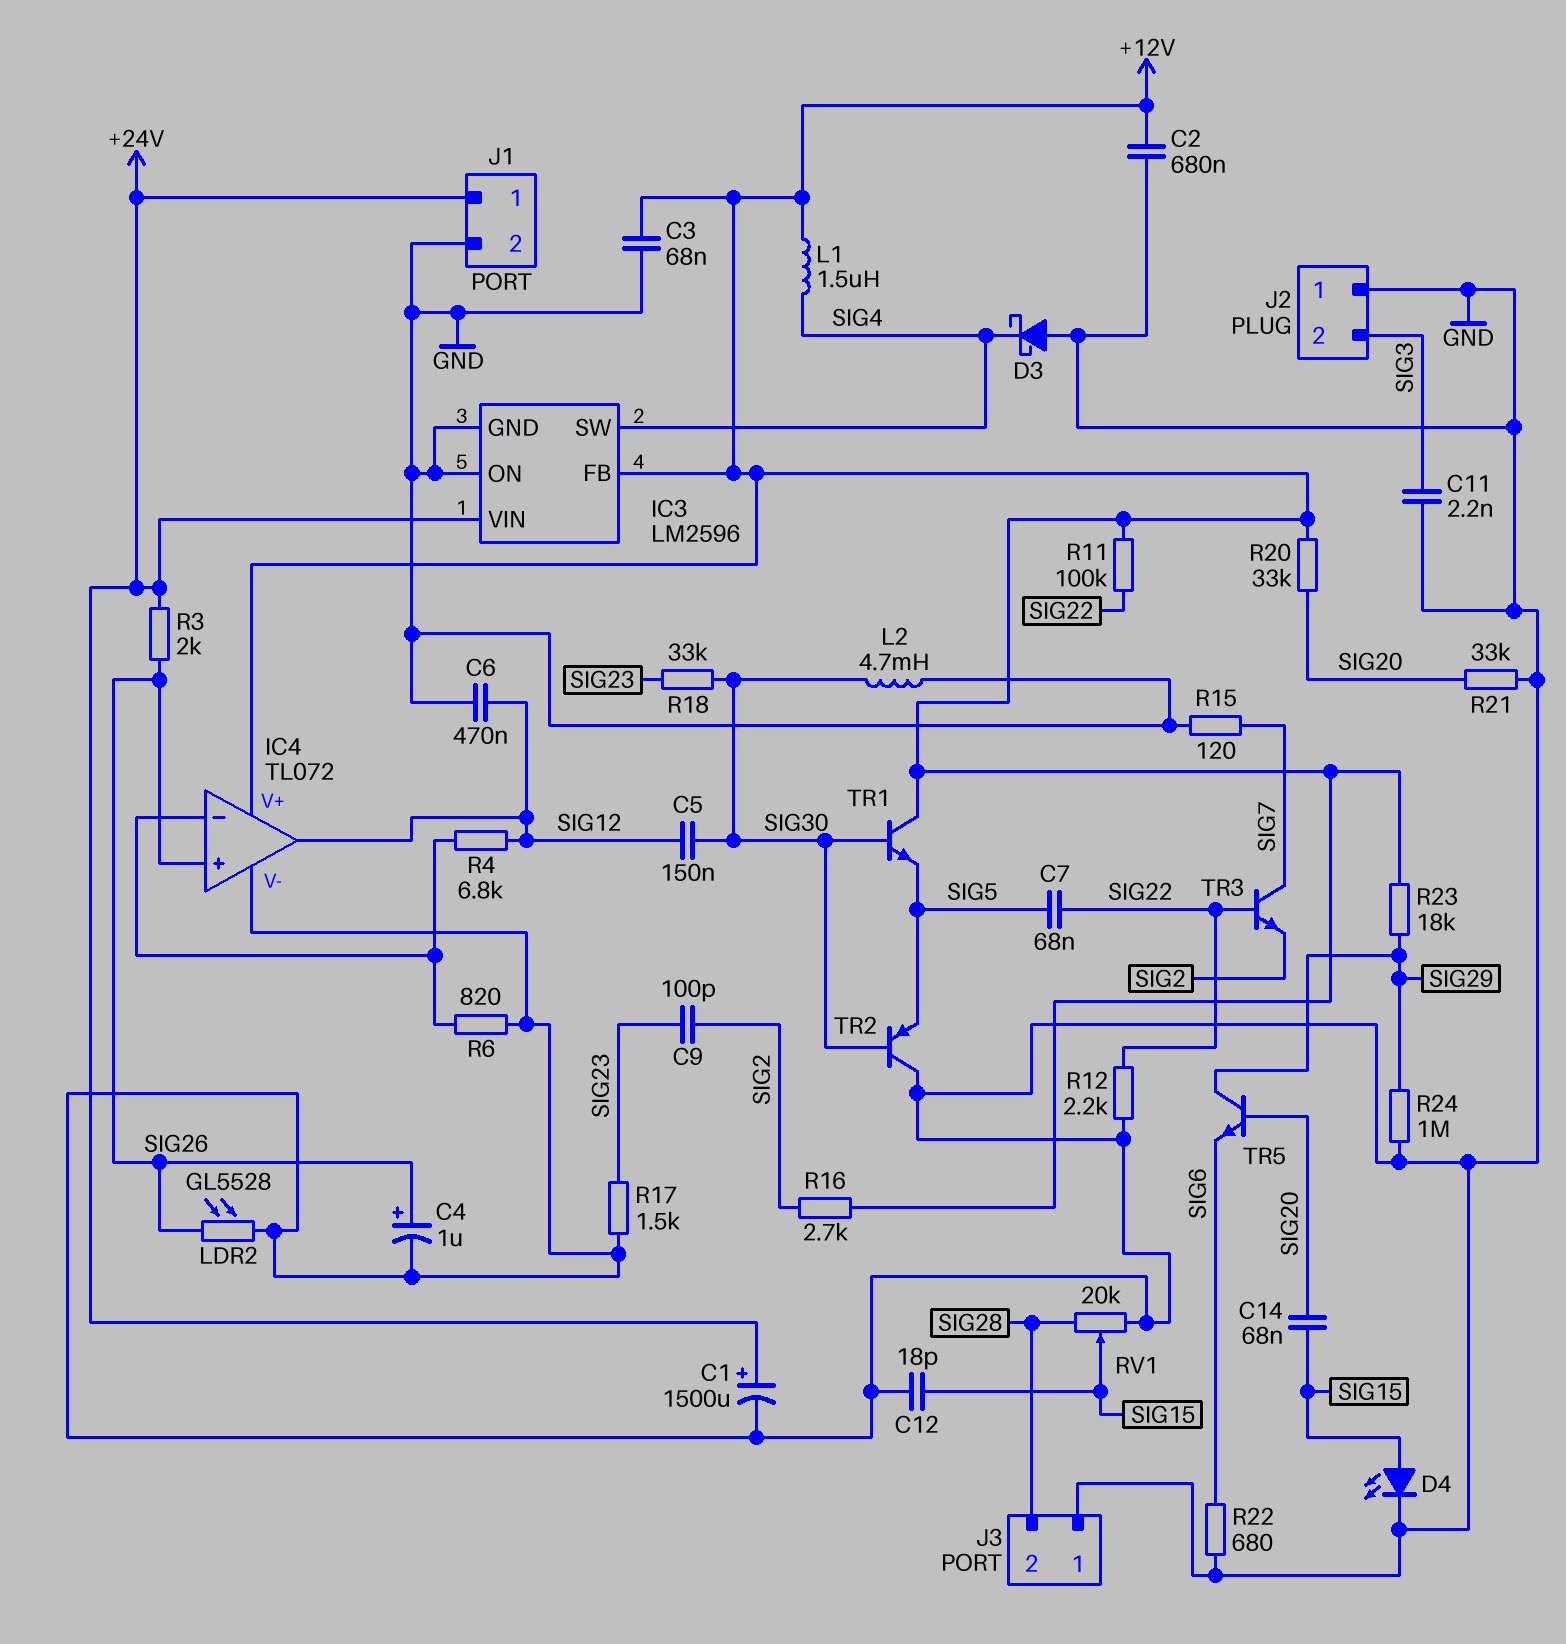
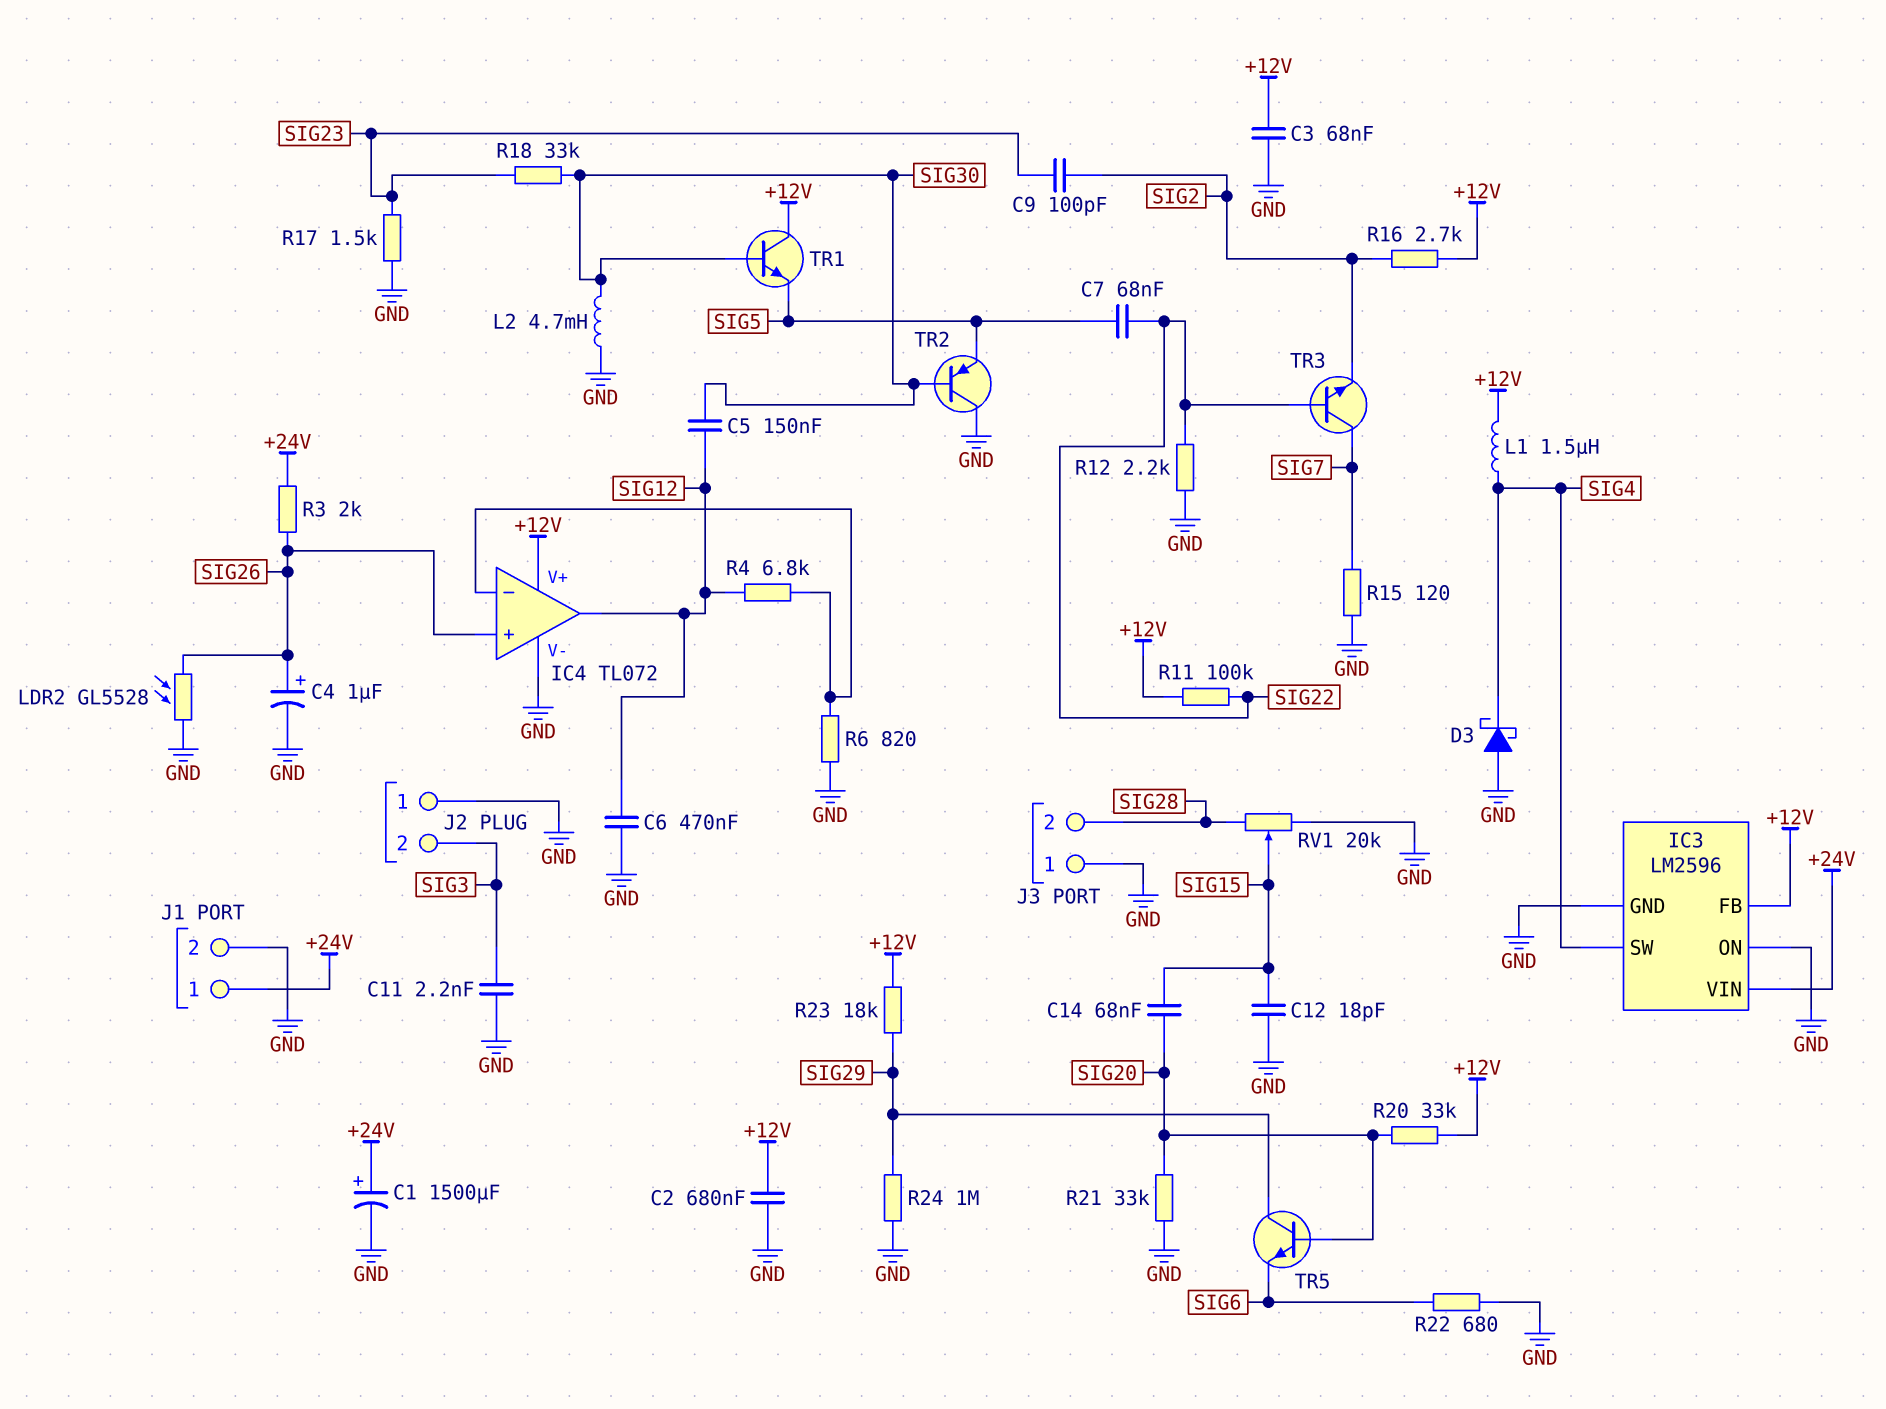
D4: LED (A SIG15, K GND) -> none

